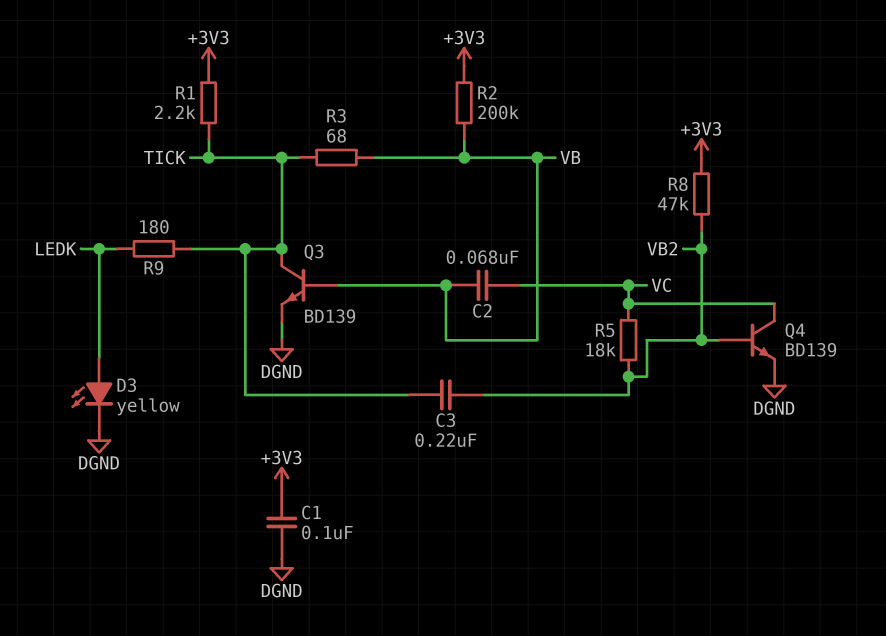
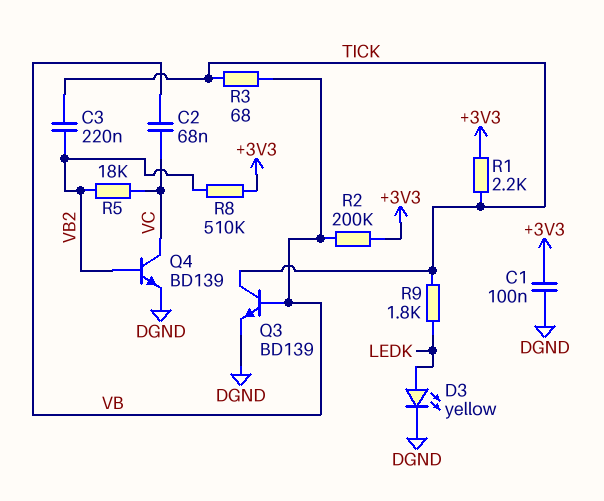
R8: 47k (+3V3, VB2) -> 510k (+3V3, VB2)
R9: 180 (LEDK, TICK) -> 1.8k (LEDK, TICK)

